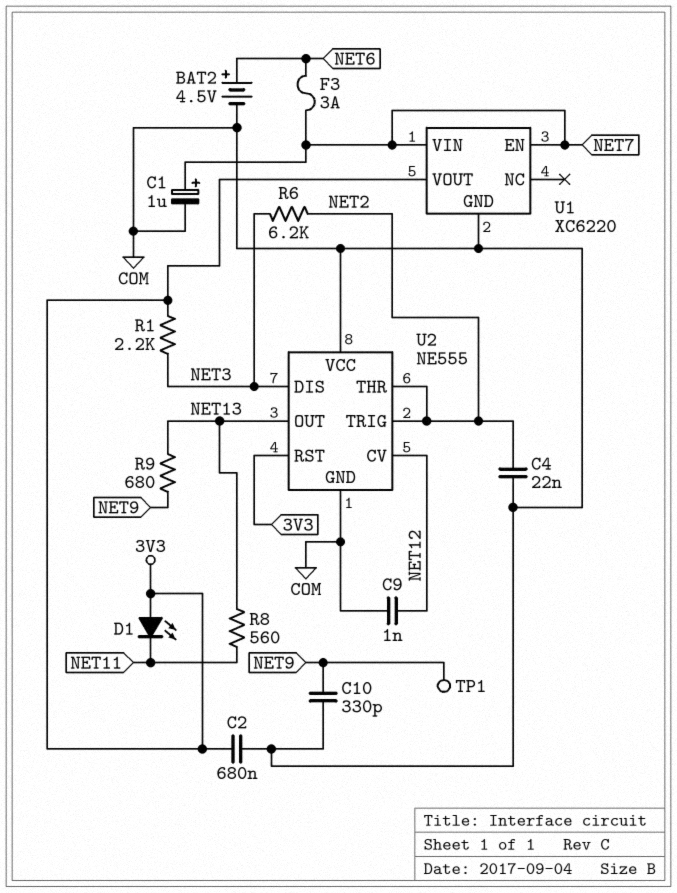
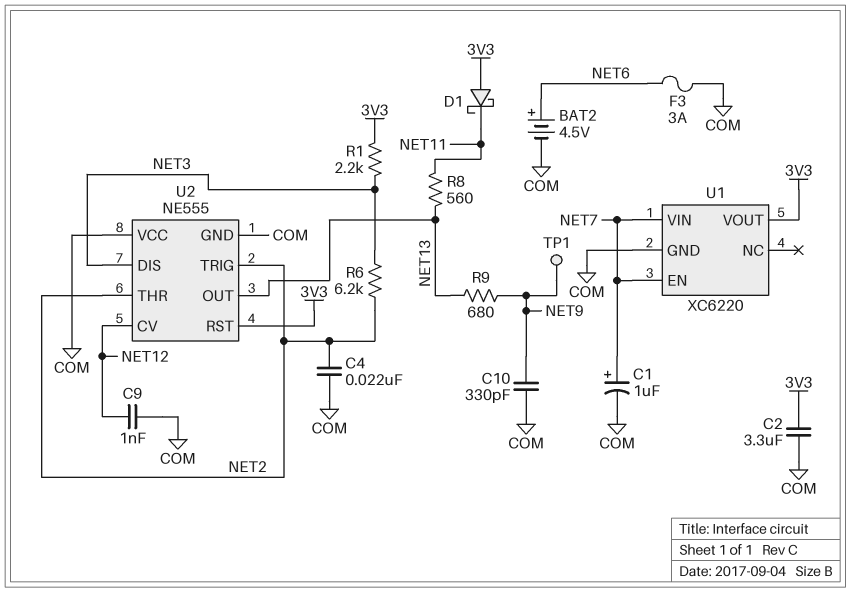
C2: 680nF (3V3, COM) -> 3.3uF (3V3, COM)
D1: LED (A 3V3, K NET11) -> schottky (A 3V3, K NET11)
F3: 3A (NET6, NET7) -> 3A (COM, NET6)

